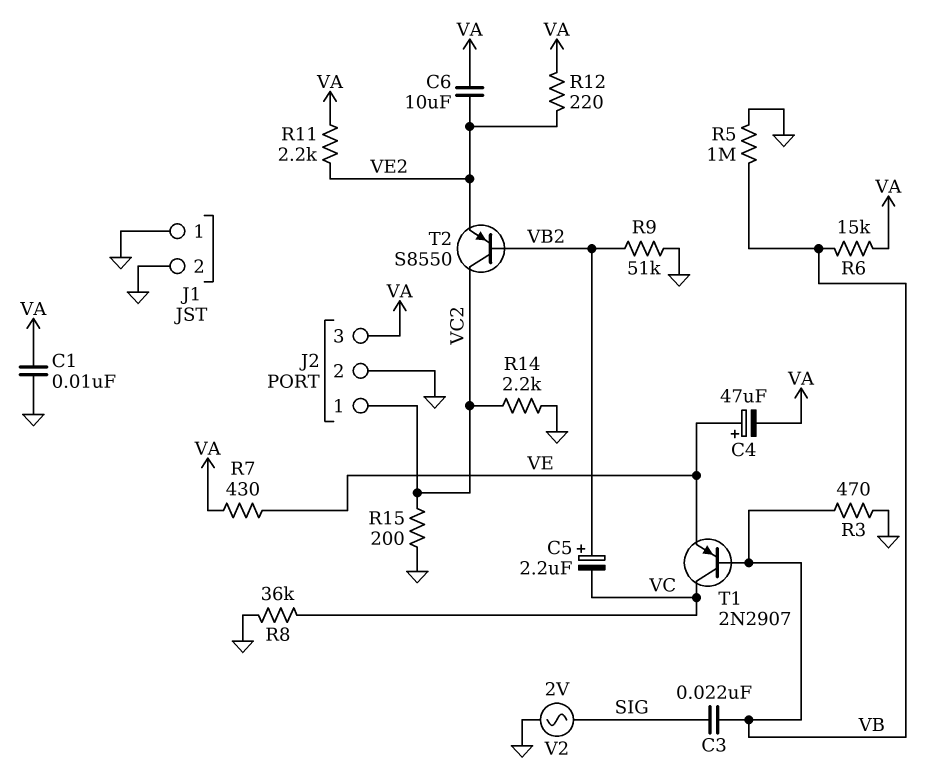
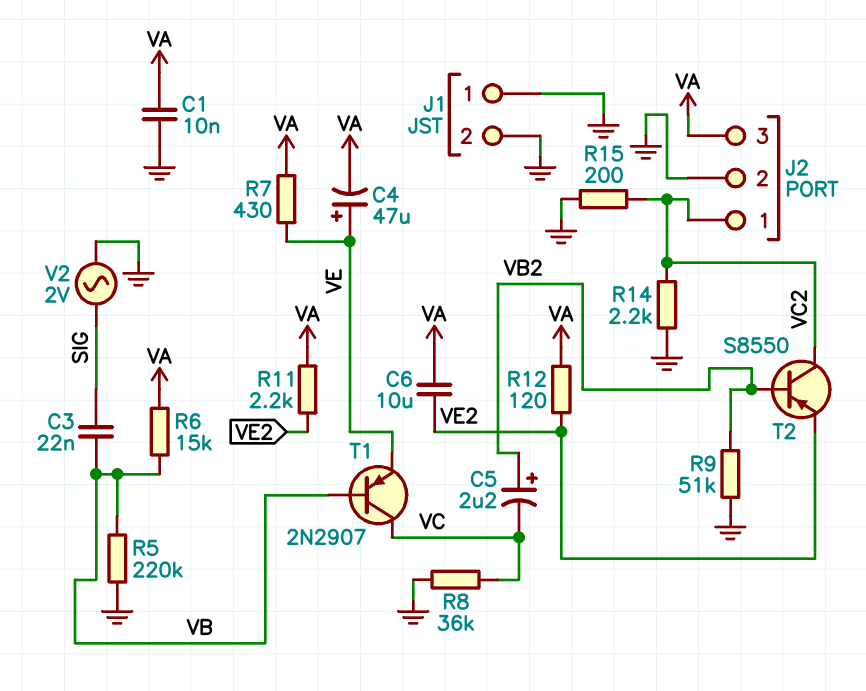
R3: 470 (GND, VB) -> none
R5: 1M (GND, VB) -> 220k (GND, VB)
R12: 220 (VA, VE2) -> 120 (VA, VE2)

